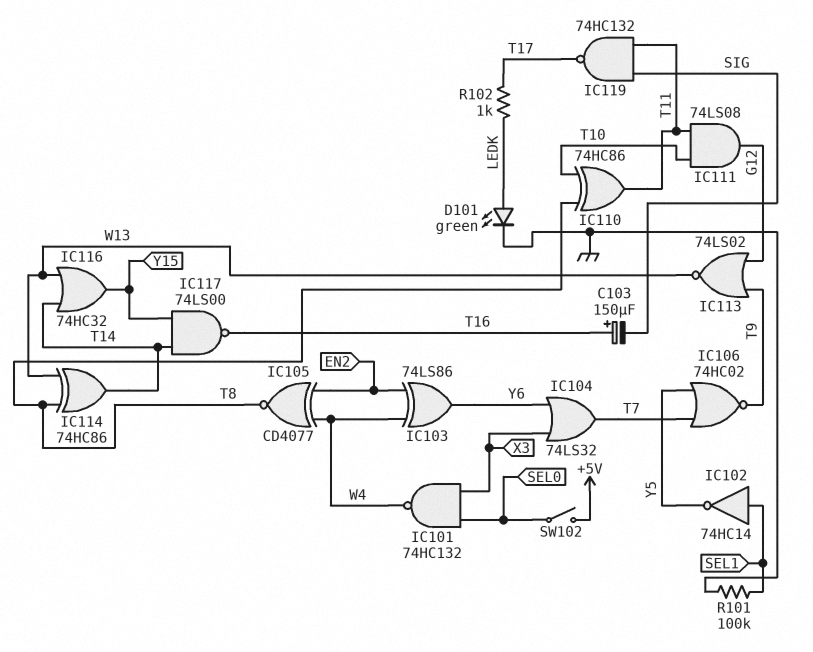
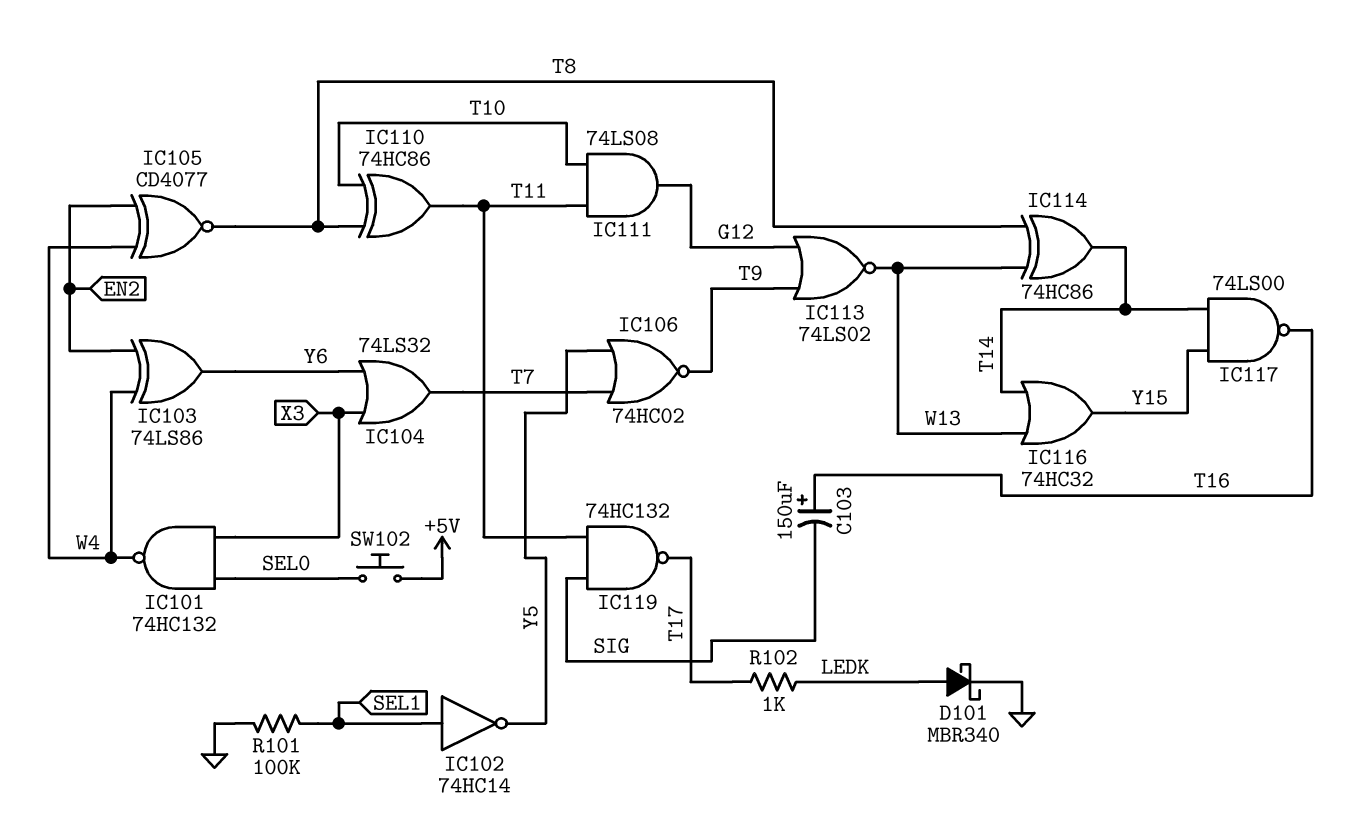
D101: LED green (A LEDK, K GND) -> schottky MBR340 (A LEDK, K GND)
SW102: switch (+5V, SEL0) -> button (+5V, SEL0)

